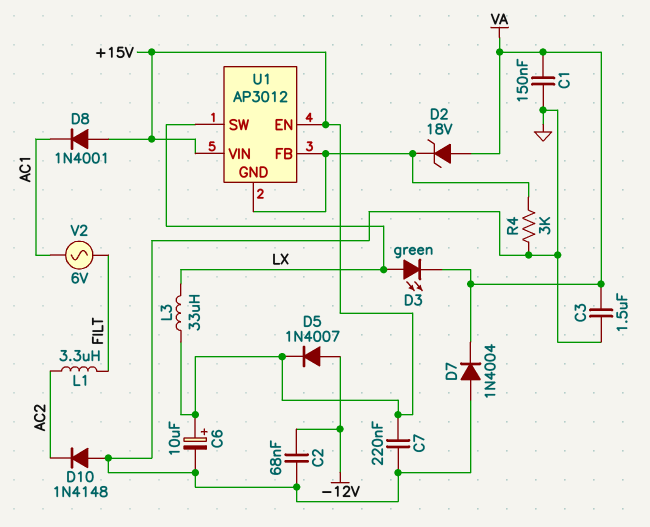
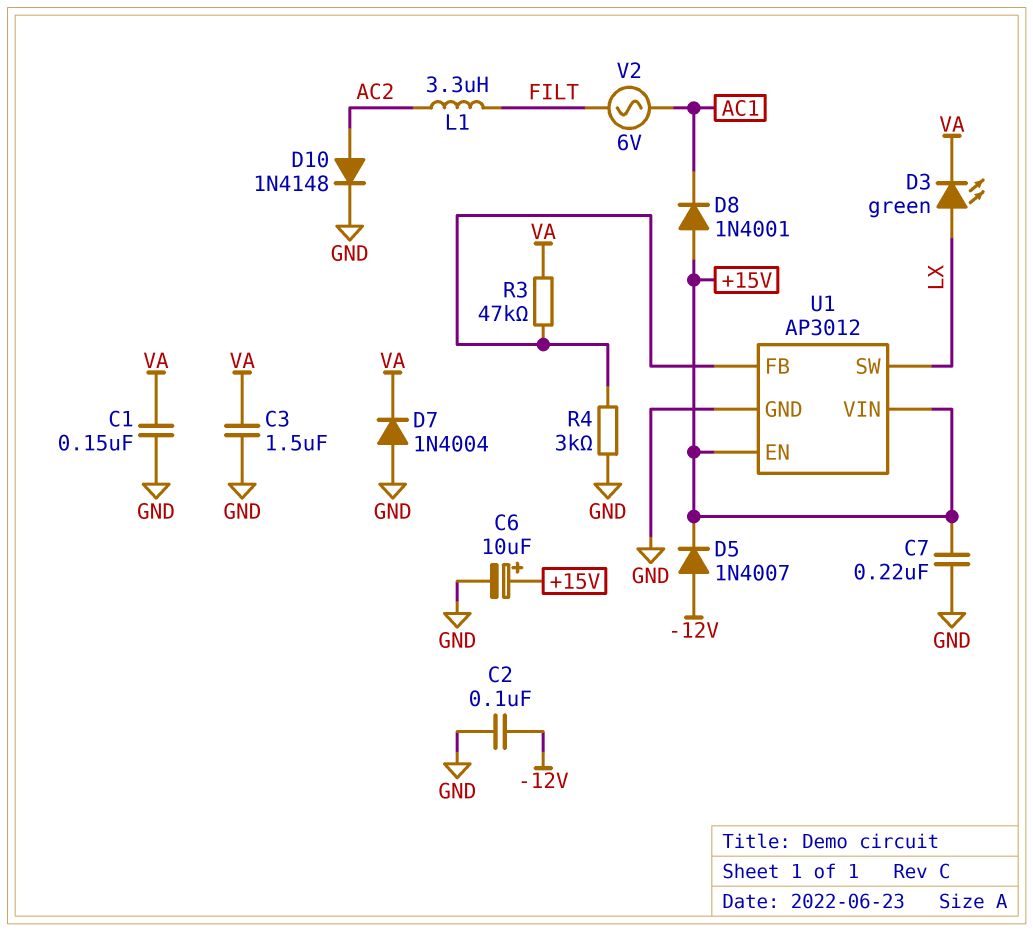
C2: 68nF (-12V, GND) -> 100nF (-12V, GND)
D2: zener 18V (A VA, K U1/FB) -> none
D10: diode 1N4148 (A GND, K AC2) -> diode 1N4148 (A AC2, K GND)
L3: 33uH (+15V, LX) -> none
R3: none -> 47k (U1/FB, VA)
U1 pin GND: U1/FB -> GND

